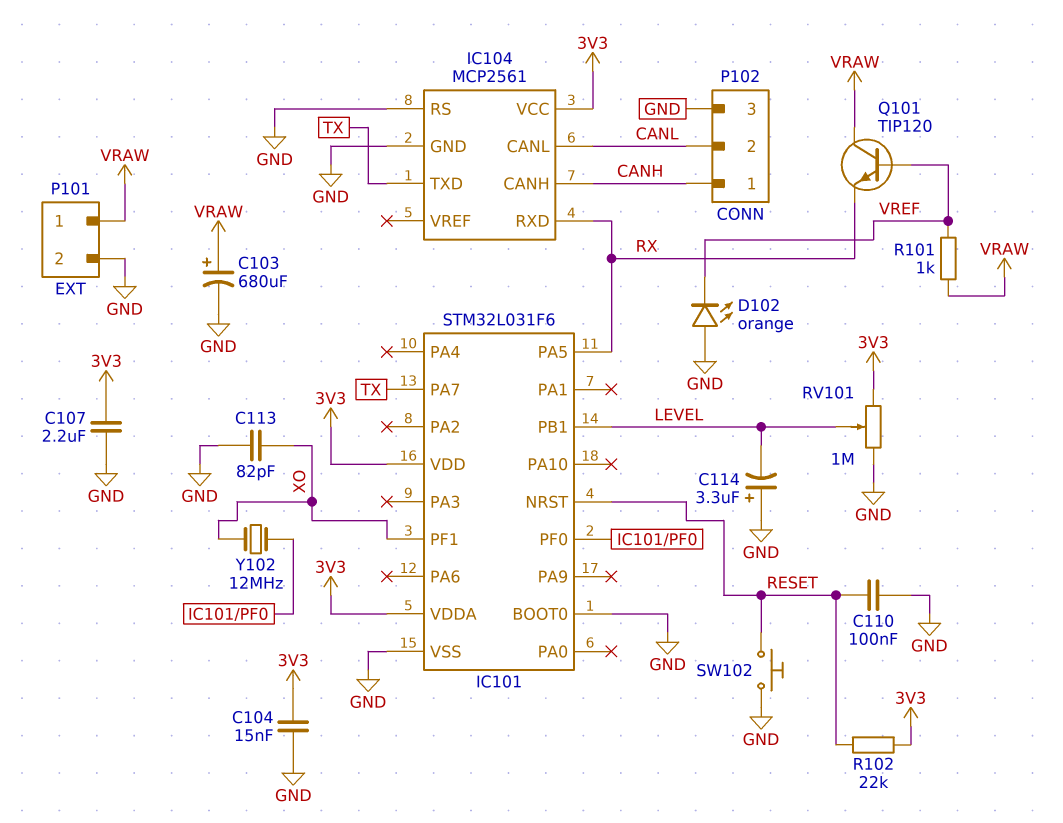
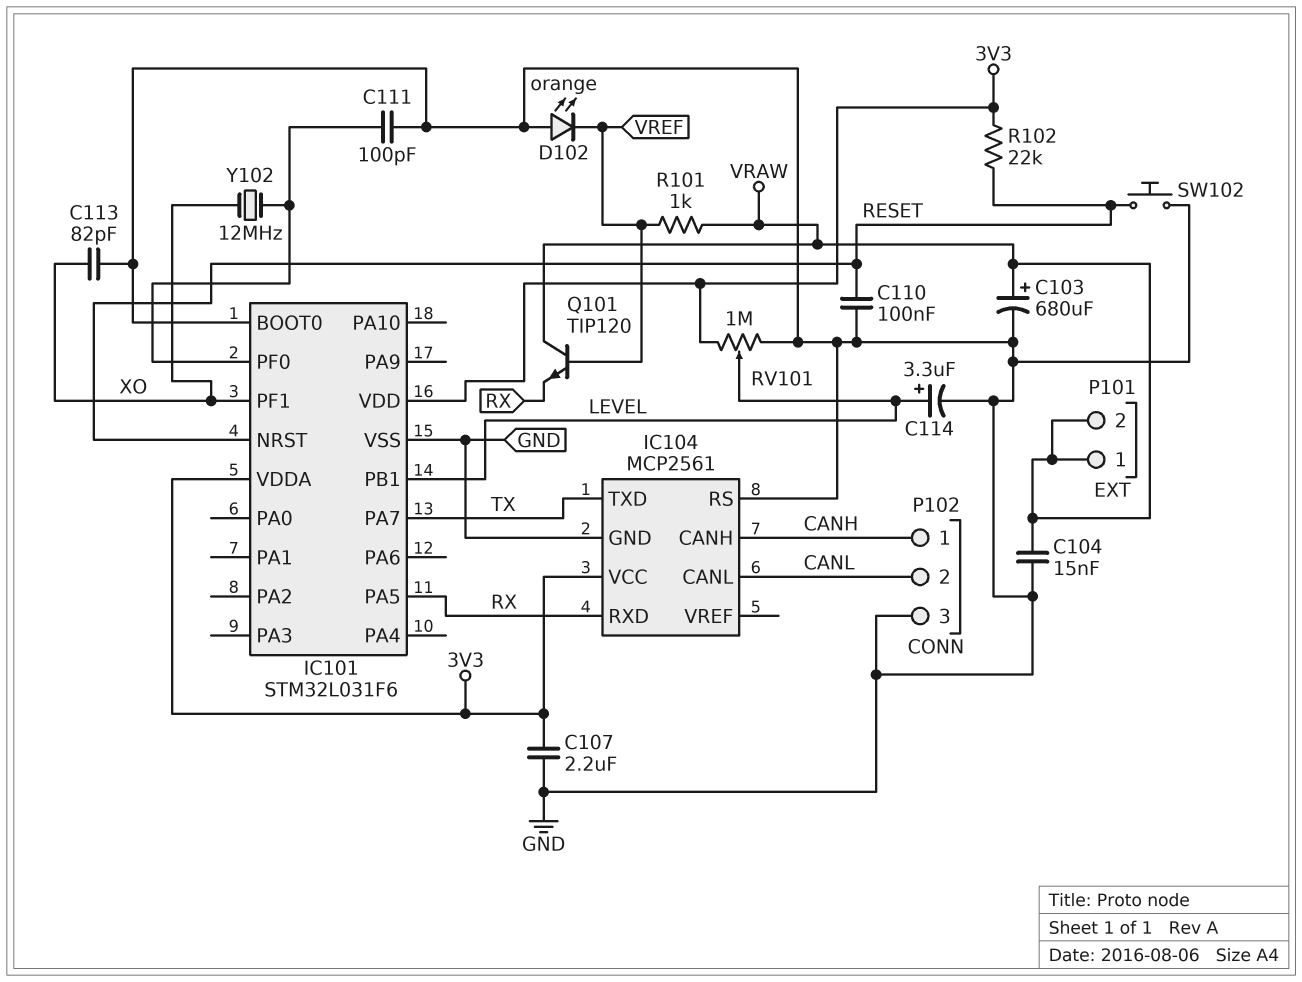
C104: 15nF (3V3, GND) -> 15nF (GND, VRAW)
C111: none -> 100pF (GND, IC101/PF0)
C114: 3.3uF (plus GND, minus LEVEL) -> 3.3uF (plus LEVEL, minus GND)
P101 pin 2: GND -> VRAW

